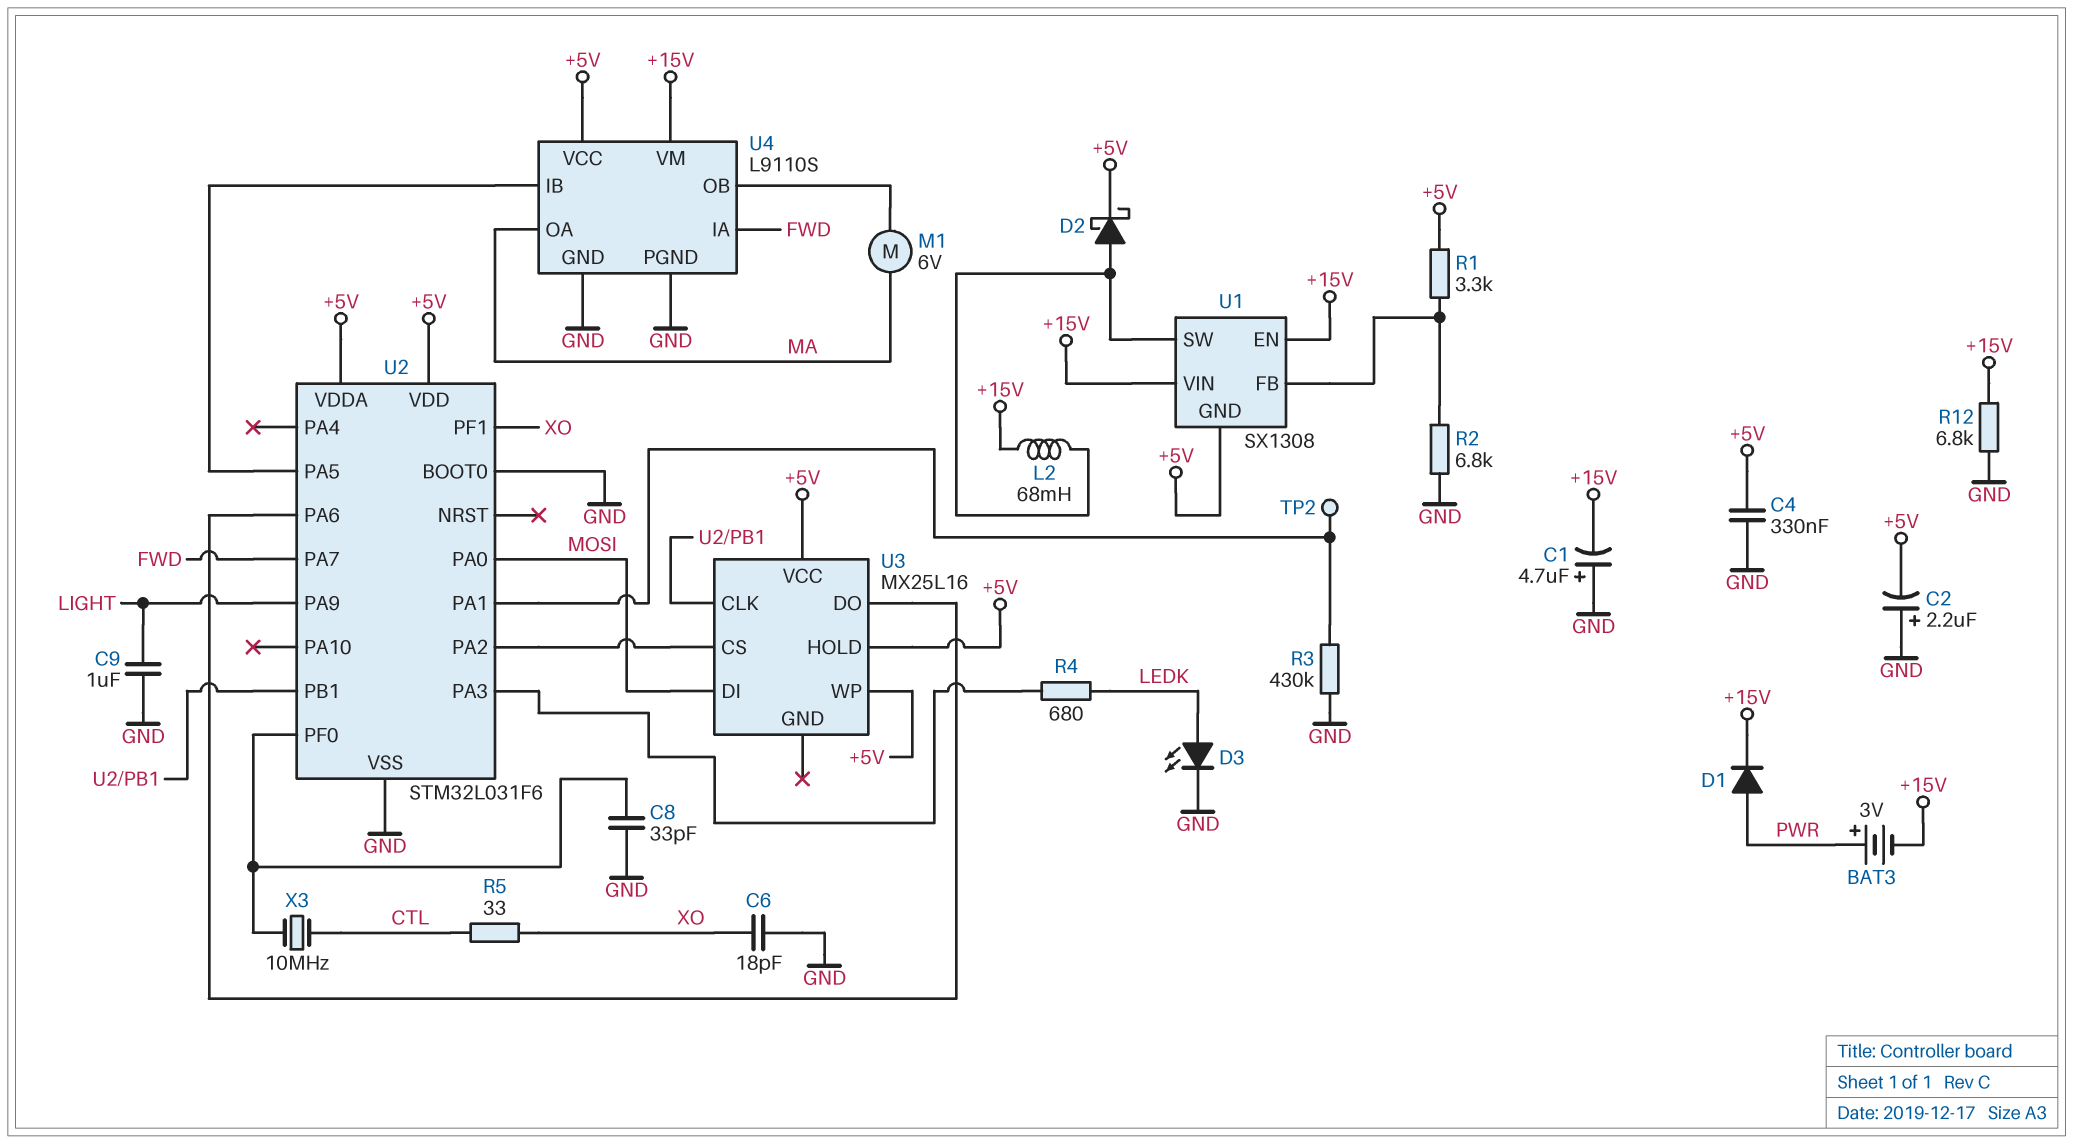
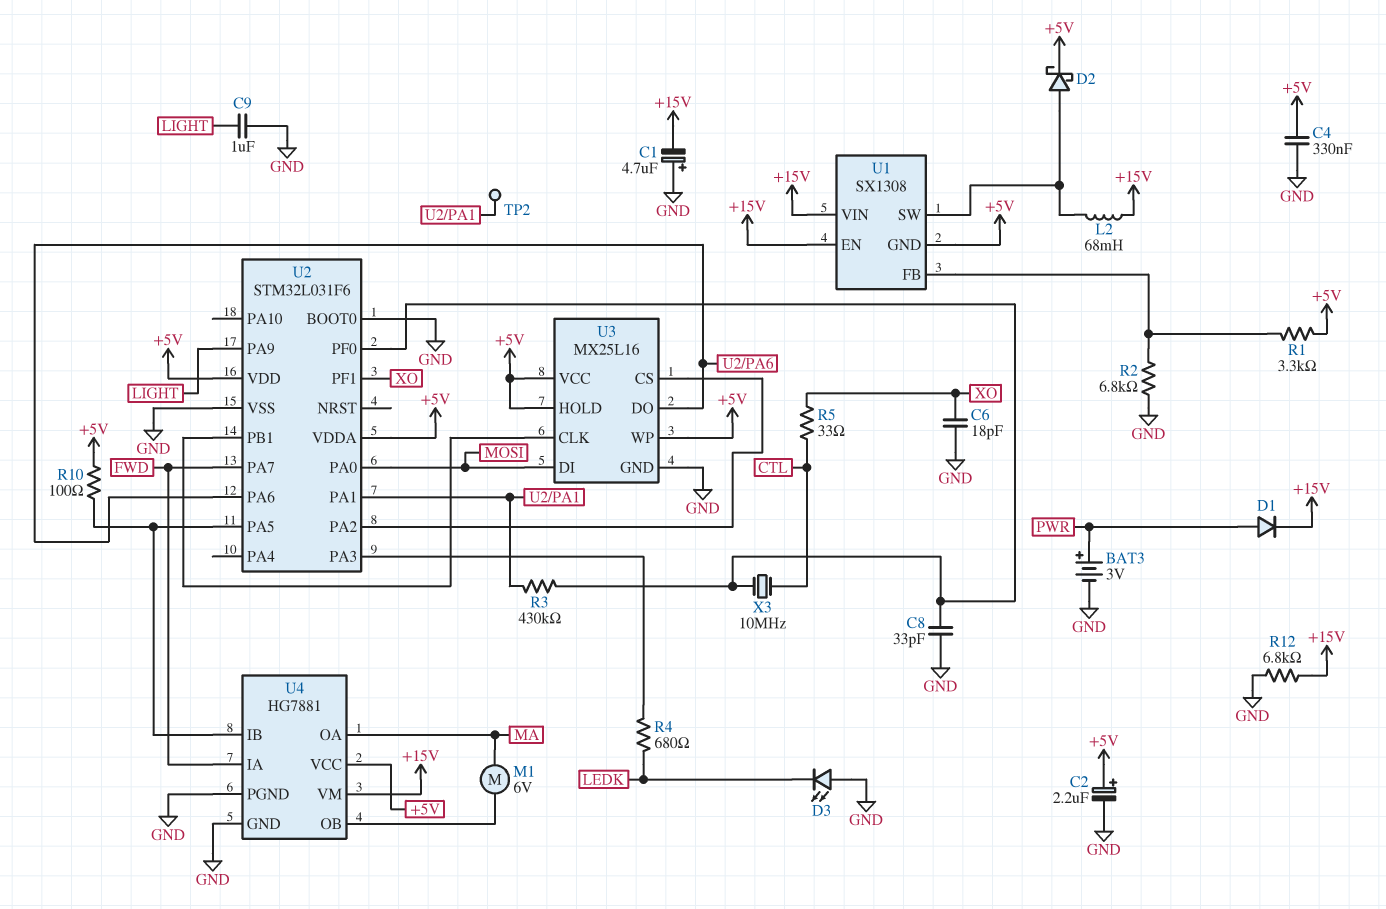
BAT3: 3V (plus PWR, minus +15V) -> 3V (plus PWR, minus GND)
C2: 2.2uF (plus GND, minus +5V) -> 2.2uF (plus +5V, minus GND)
D3: LED (A LEDK, K GND) -> LED (A GND, K LEDK)
R3: 430k (GND, U2/PA1) -> 430k (U2/PA1, U2/PF0)
R10: none -> 100 (+5V, U2/PA5)
U3 pin GND: none -> GND
U4: L9110S -> HG7881

